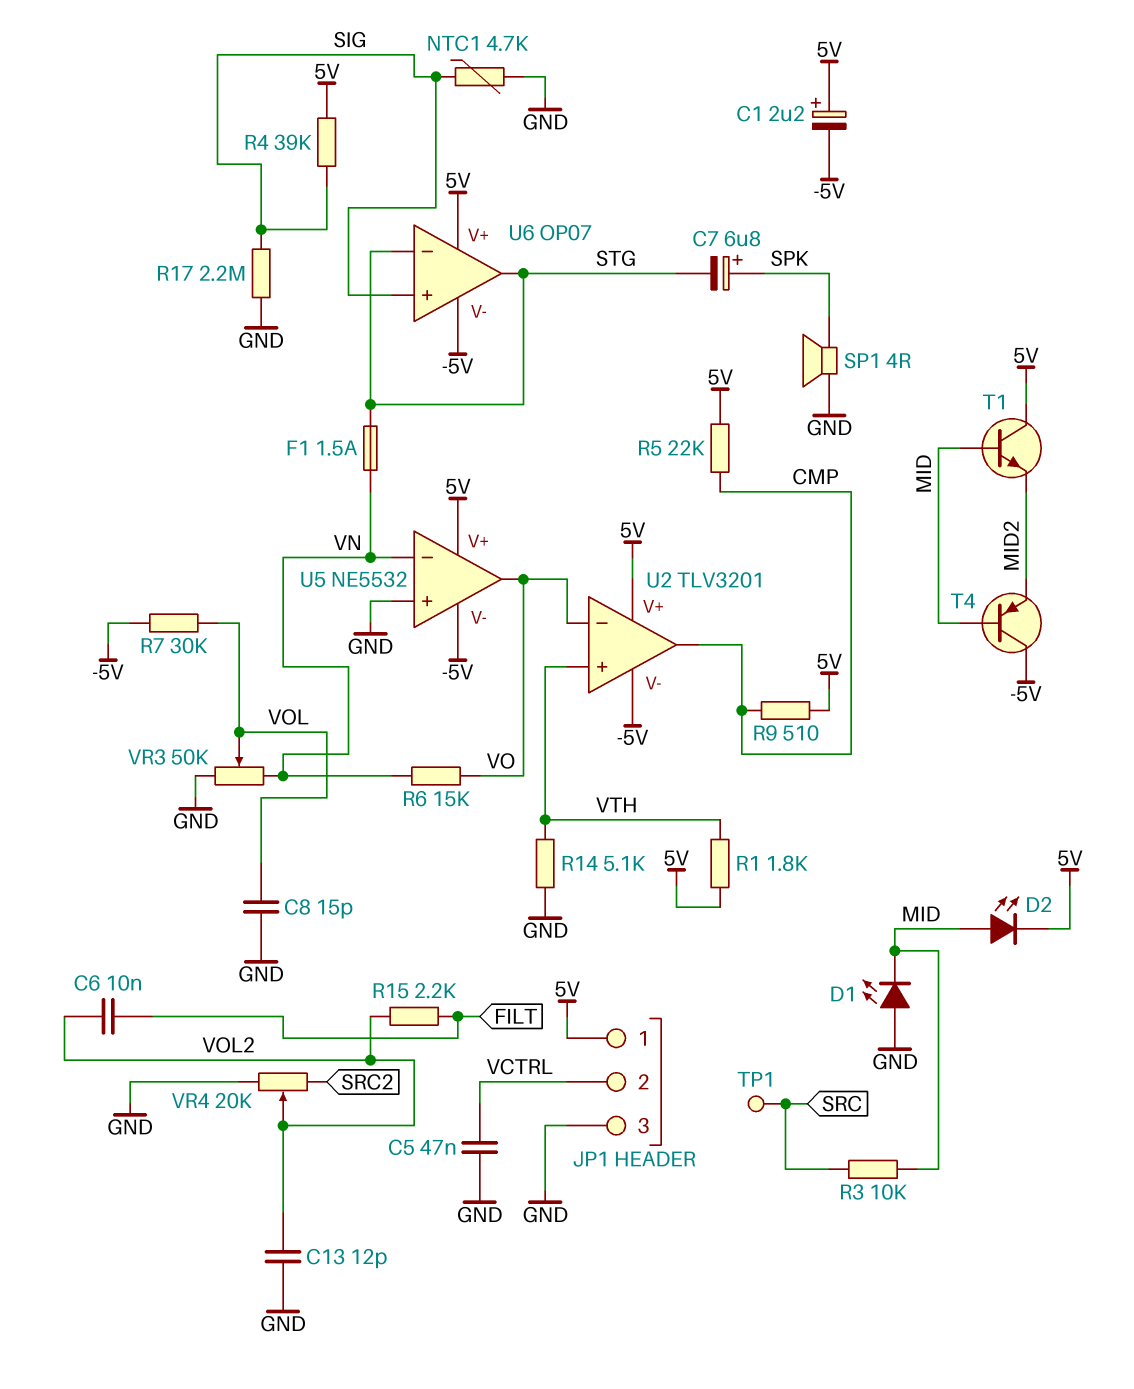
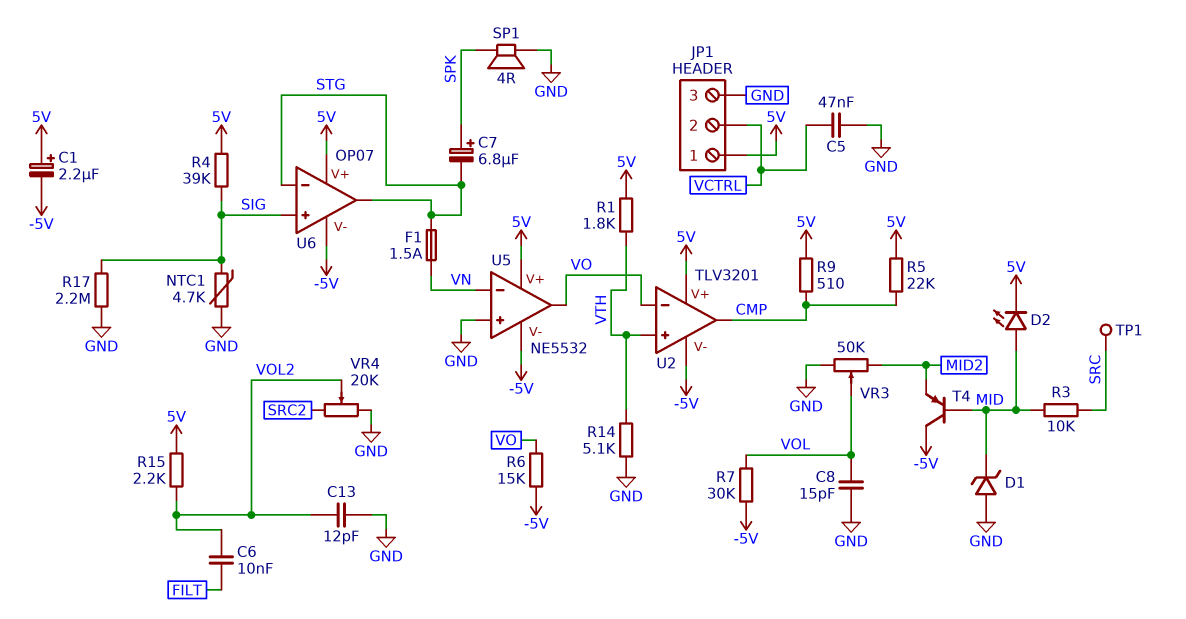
D1: LED (A GND, K MID) -> zener (A GND, K MID)
R6: 15k (VN, VO) -> 15k (-5V, VO)
R15: 2.2k (FILT, VOL2) -> 2.2k (5V, VOL2)
T1: NPN (B MID, C 5V, E MID2) -> none
VR3: 50k (GND, VN, wiper VOL) -> 50k (GND, MID2, wiper VOL)

